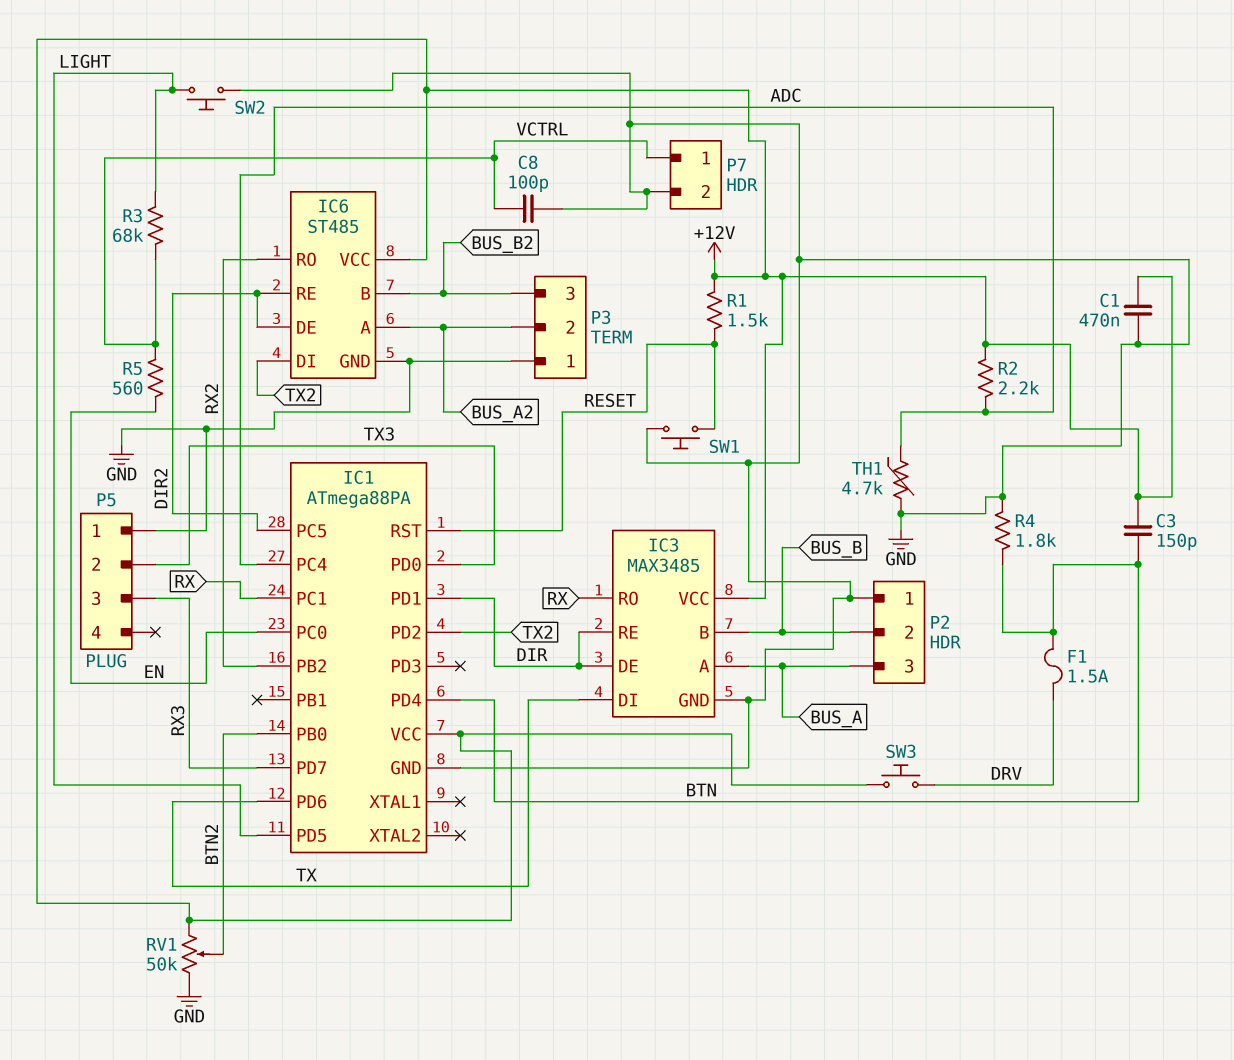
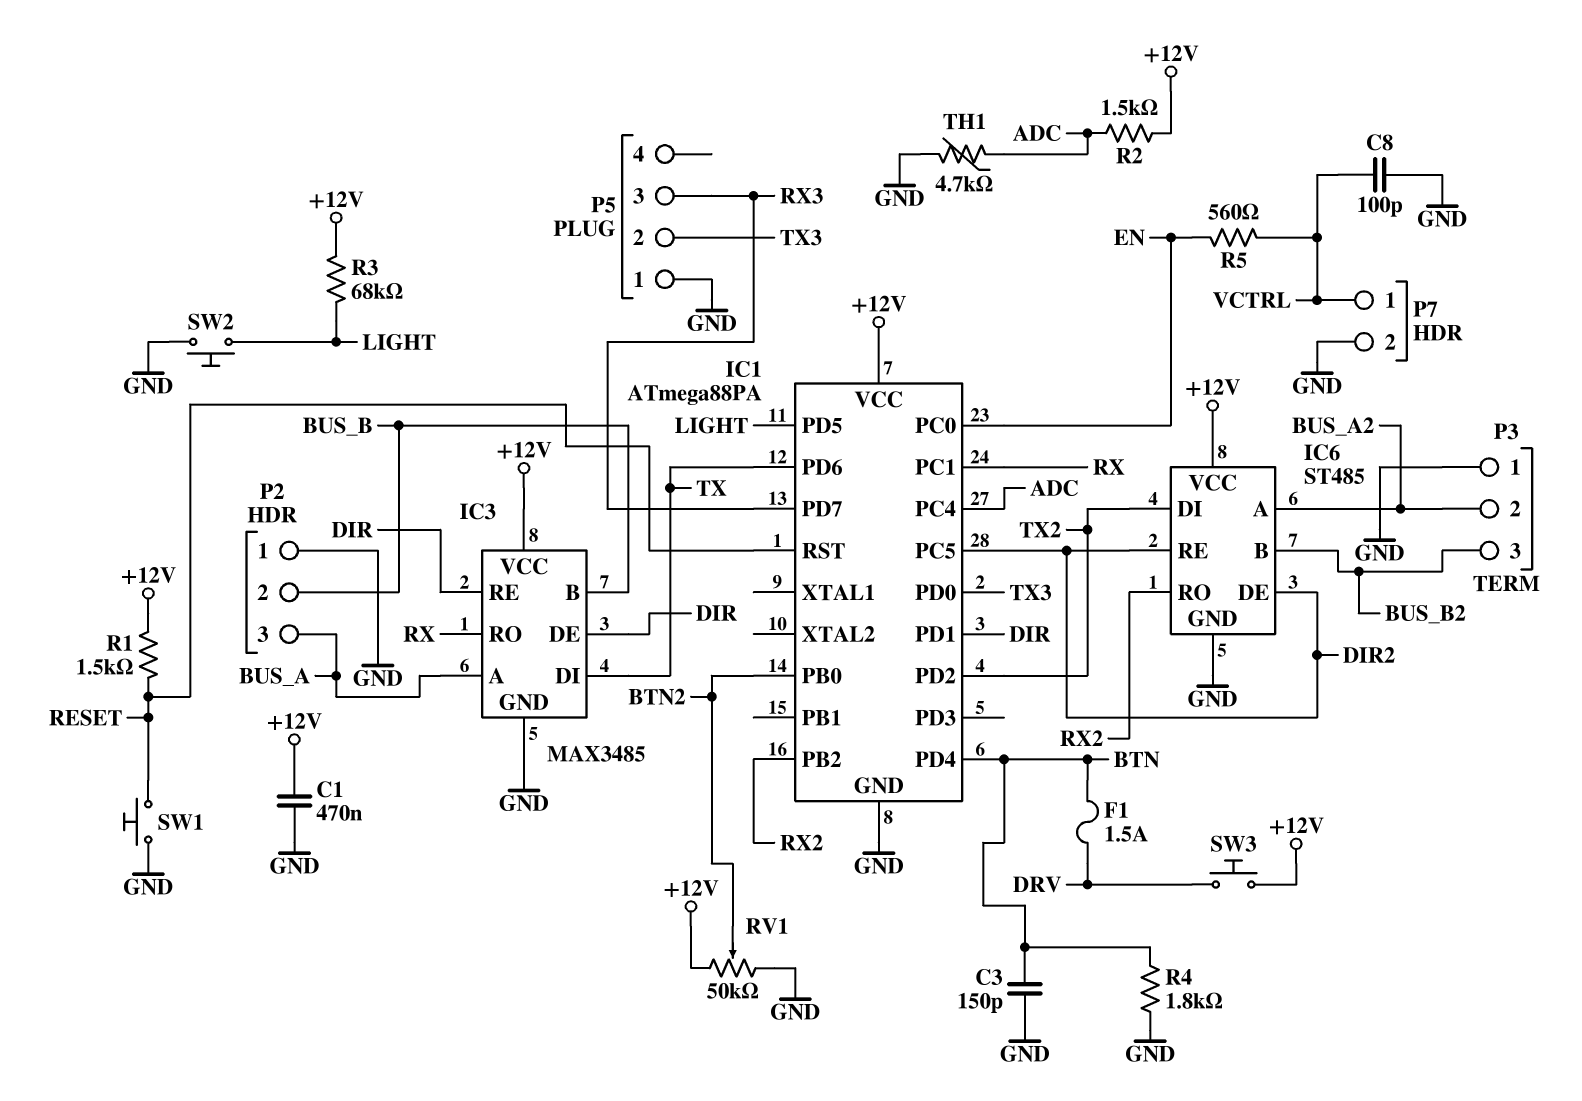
C3: 150pF (+12V, BTN) -> 150pF (BTN, GND)
R2: 2.2k (+12V, ADC) -> 1.5k (+12V, ADC)
R3: 68k (LIGHT, VCTRL) -> 68k (+12V, LIGHT)

